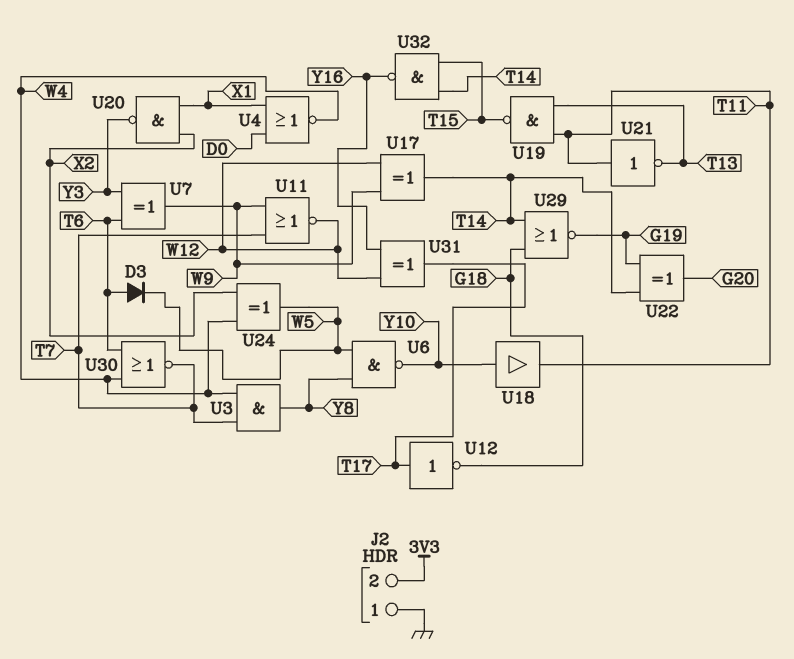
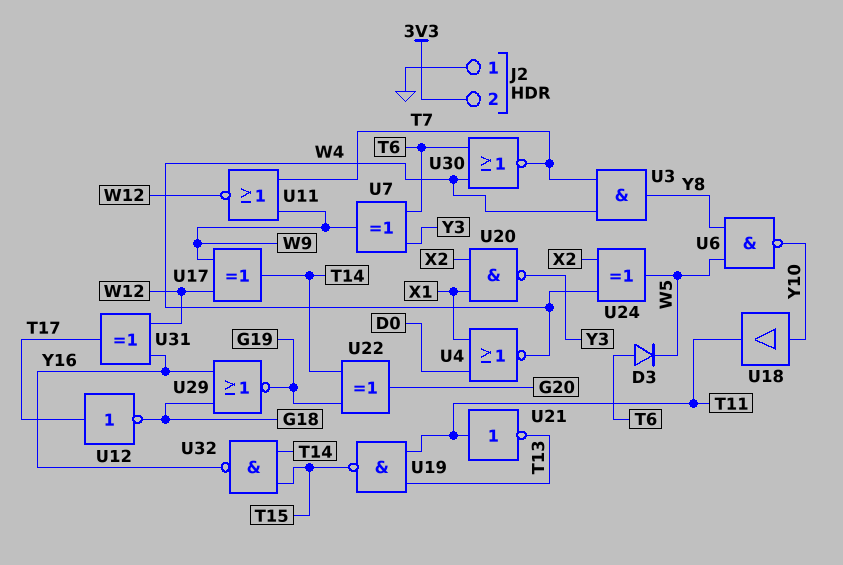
U29: NOR (in G18, in T14, out G19) -> NOR (in G18, in Y16, out G19)

